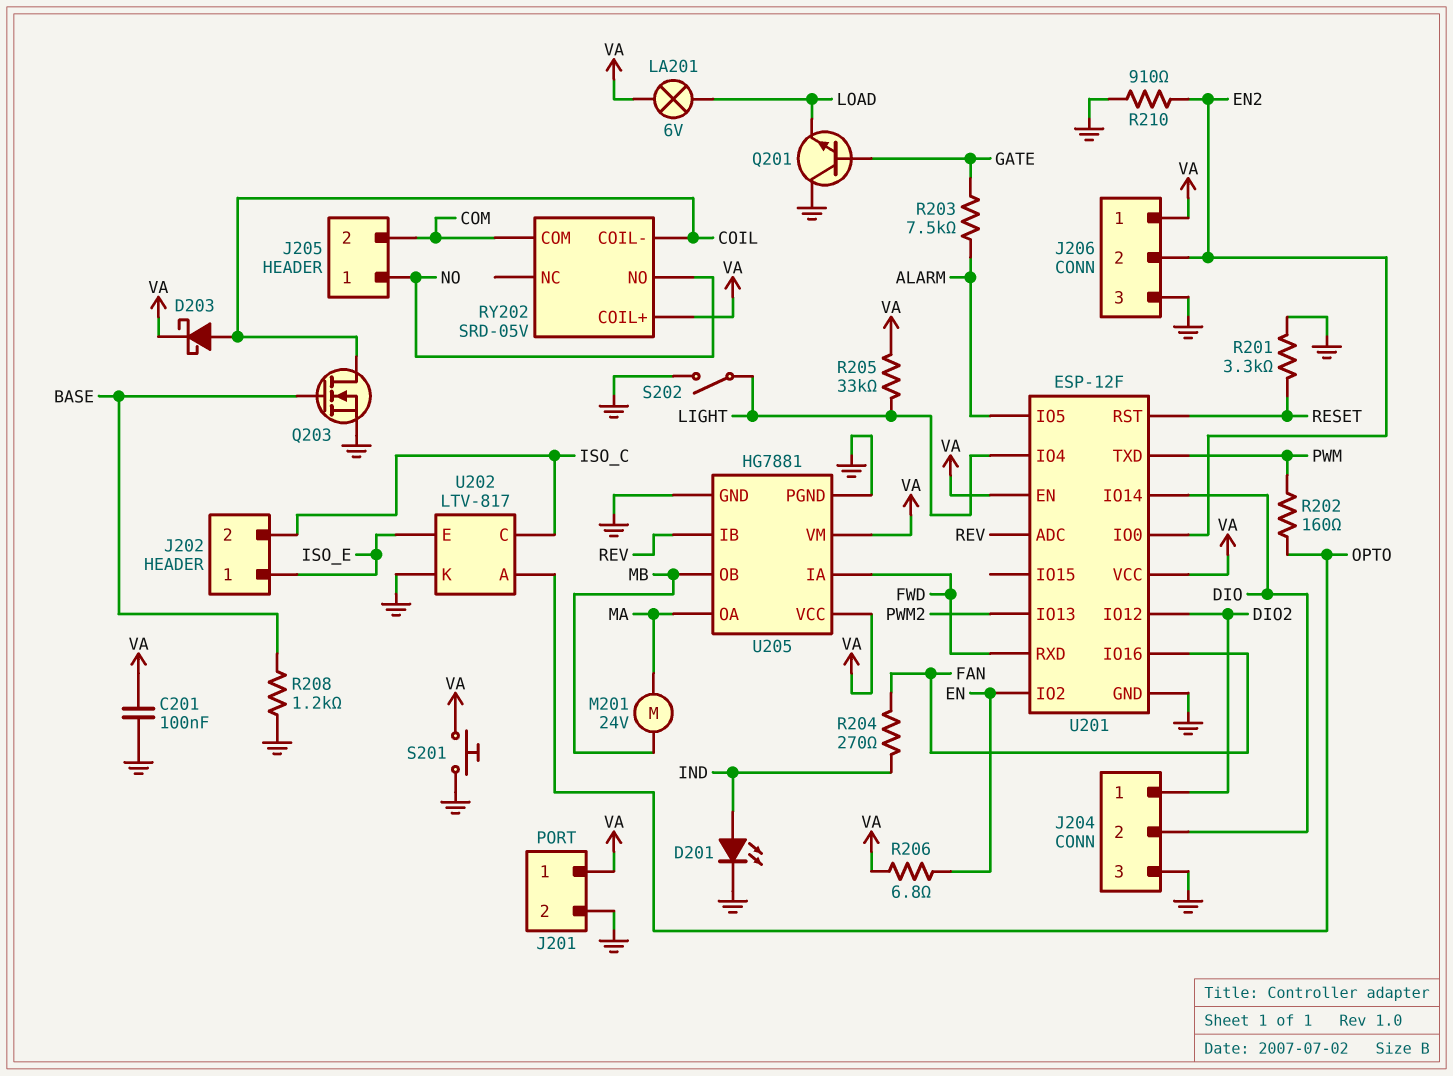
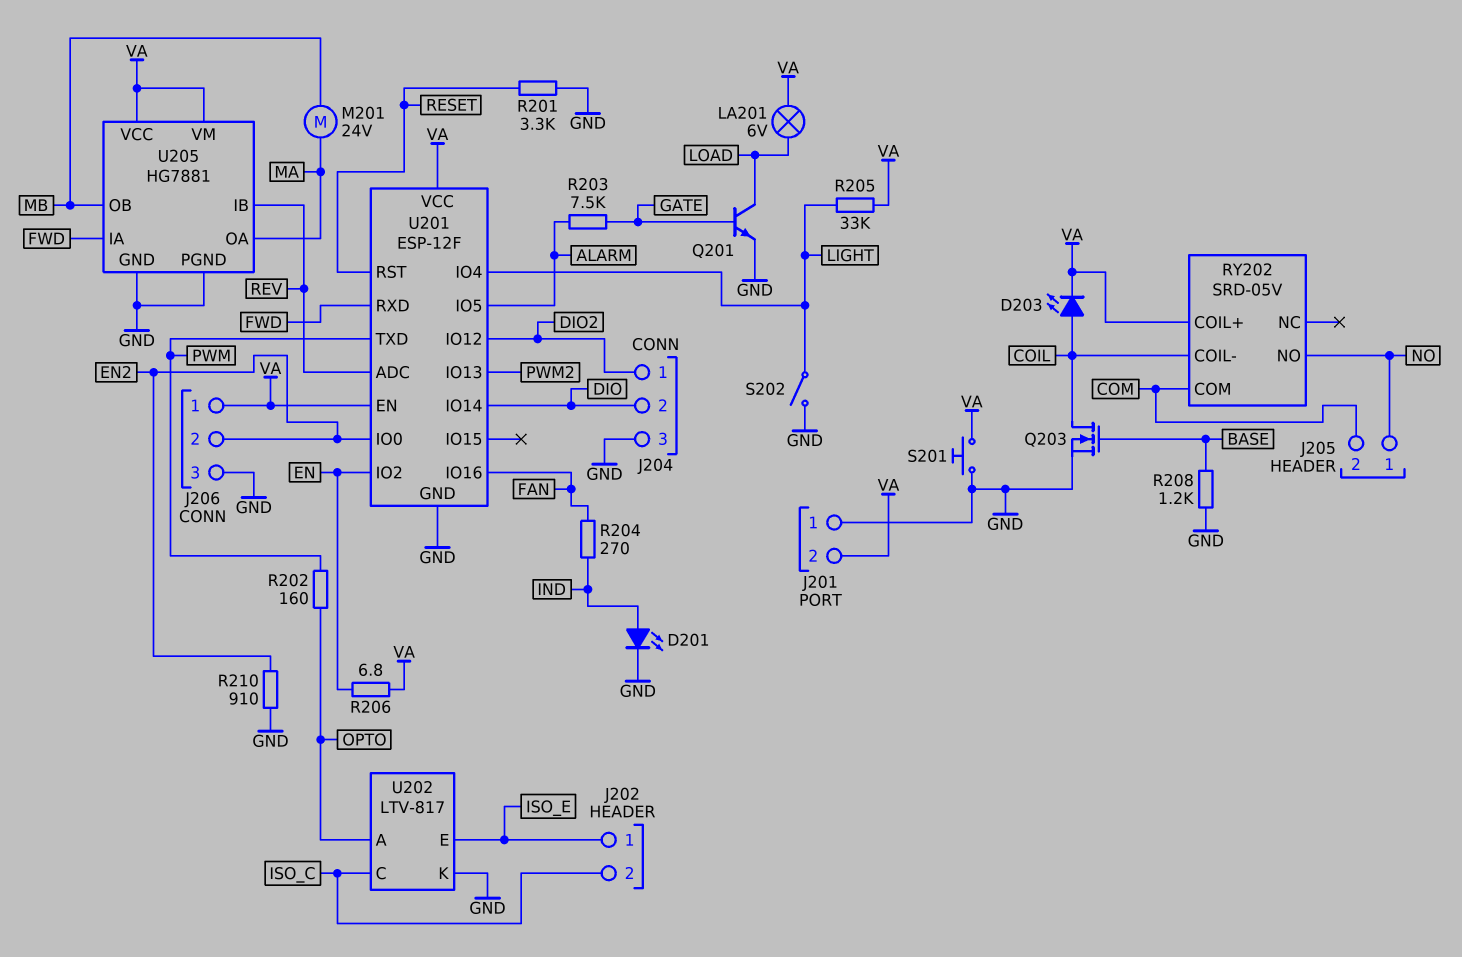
C201: 100nF (GND, VA) -> none
D203: schottky (A COIL, K VA) -> LED (A COIL, K VA)
J201 pin 1: VA -> GND
J201 pin 2: GND -> VA
Q201: NPN (B GATE, C GND, E LOAD) -> NPN (B GATE, C LOAD, E GND)

